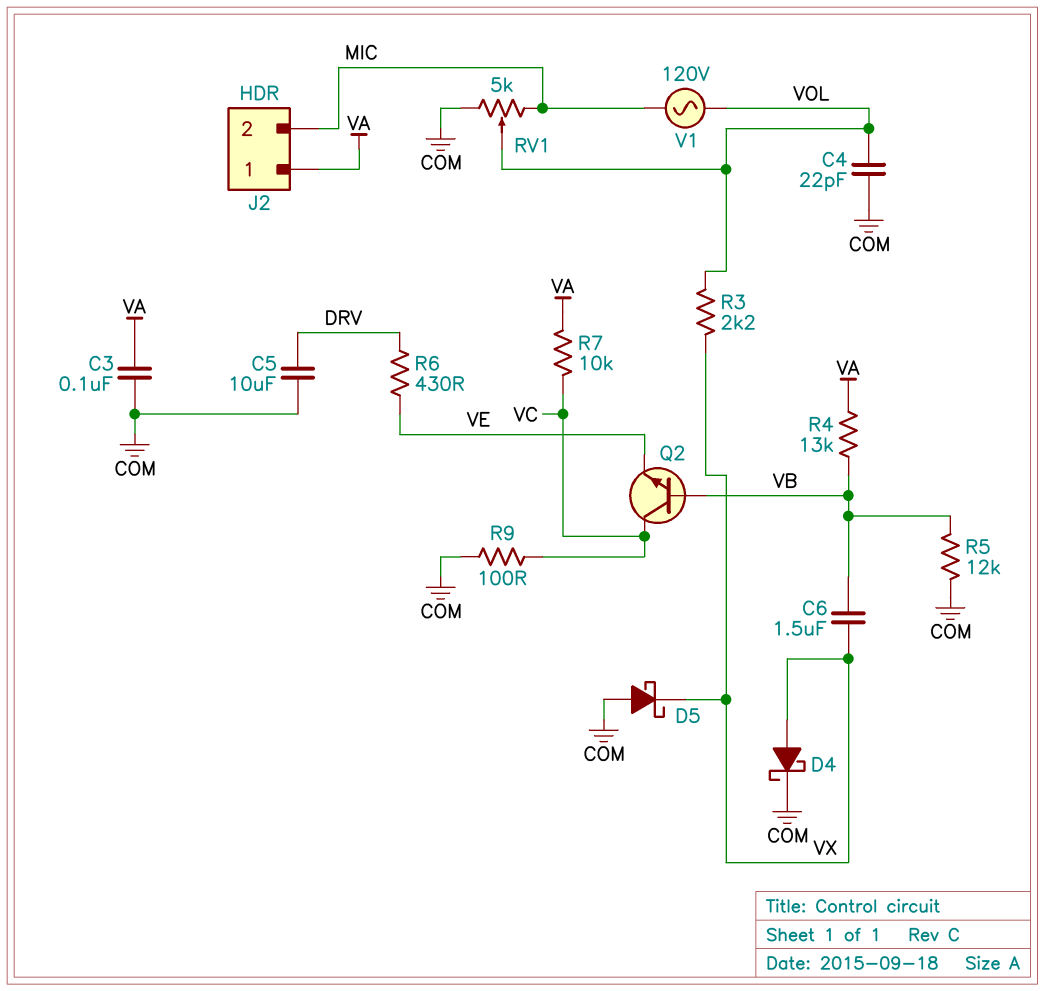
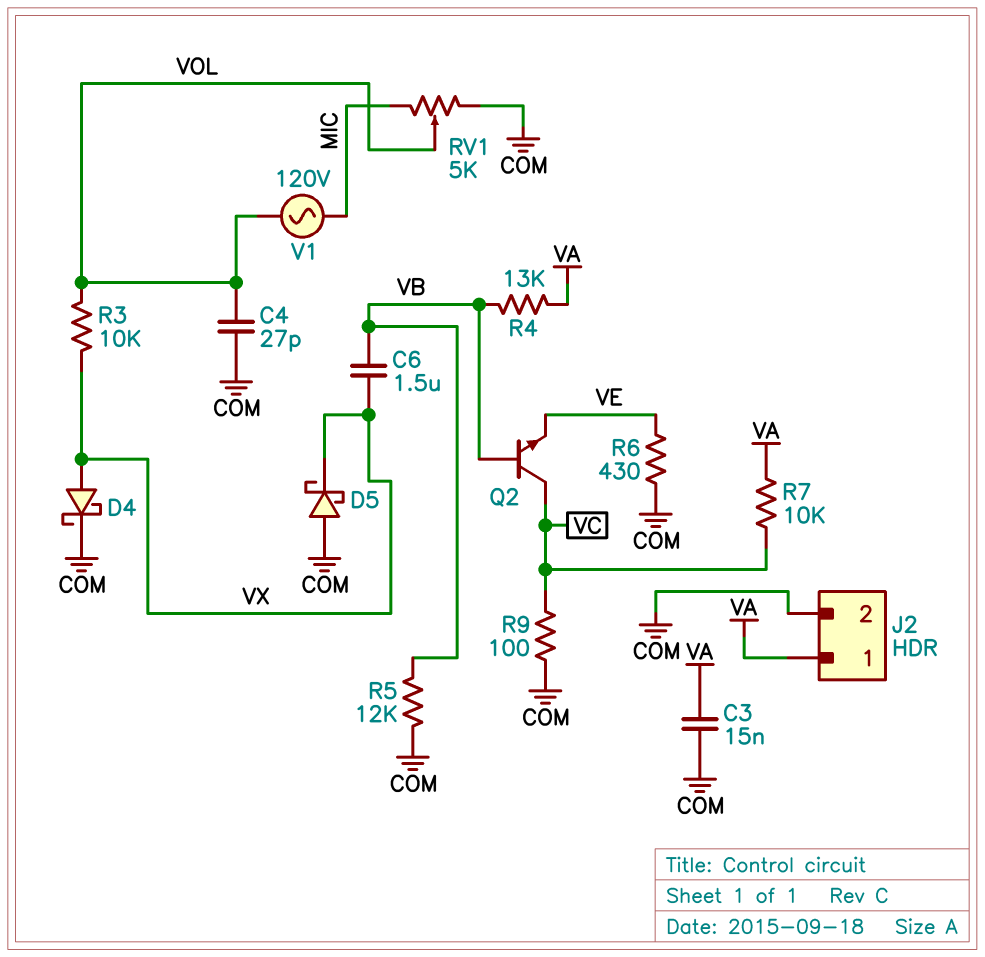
C3: 100nF (COM, VA) -> 15nF (COM, VA)
C4: 22pF (COM, VOL) -> 27pF (COM, VOL)
C5: 10uF (COM, DRV) -> none
J2 pin 2: MIC -> COM
R3: 2.2k (VOL, VX) -> 10k (VOL, VX)
R6: 430 (DRV, VE) -> 430 (COM, VE)

